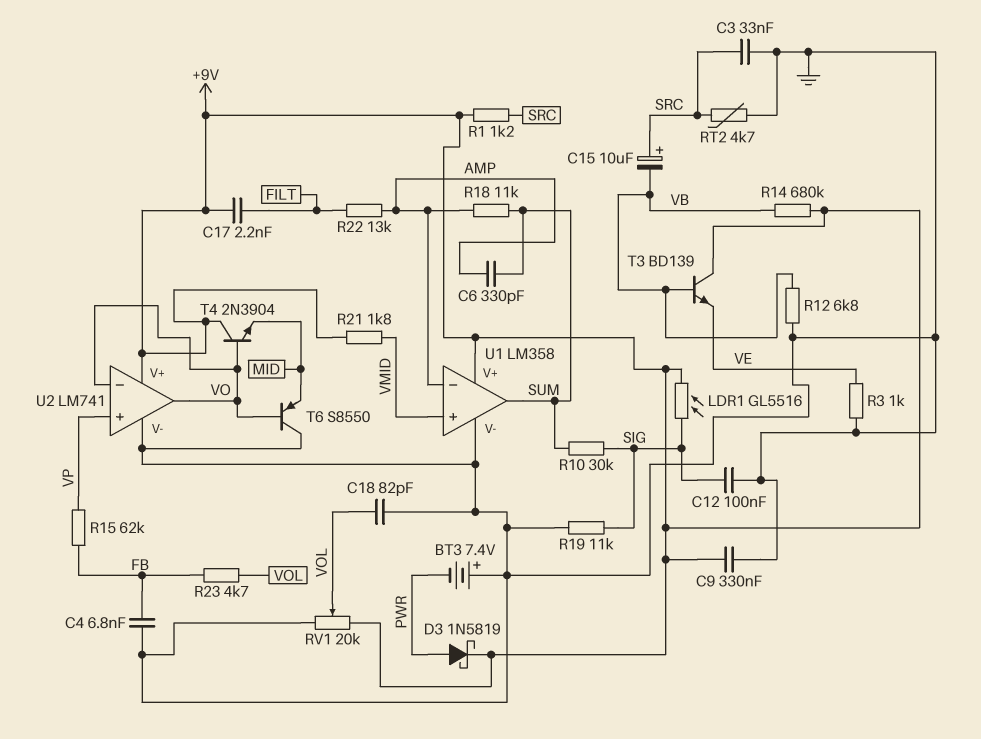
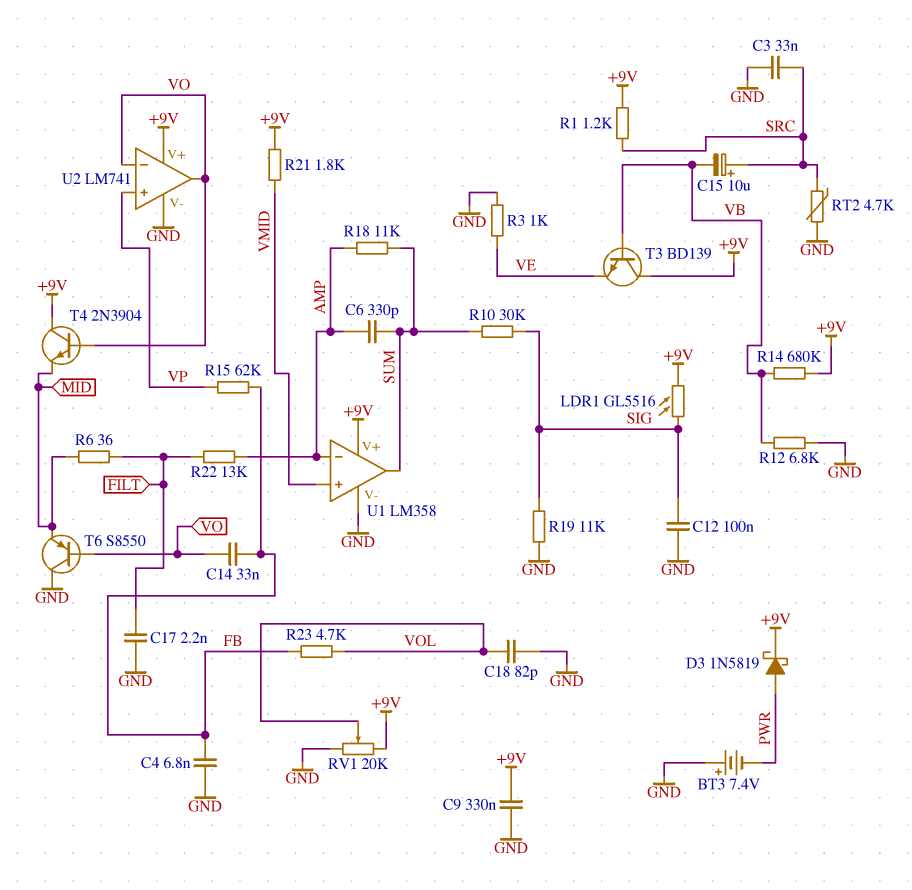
C14: none -> 33nF (FB, VO)
C17: 2.2nF (+9V, FILT) -> 2.2nF (FILT, GND)
R6: none -> 36 (FILT, MID)

